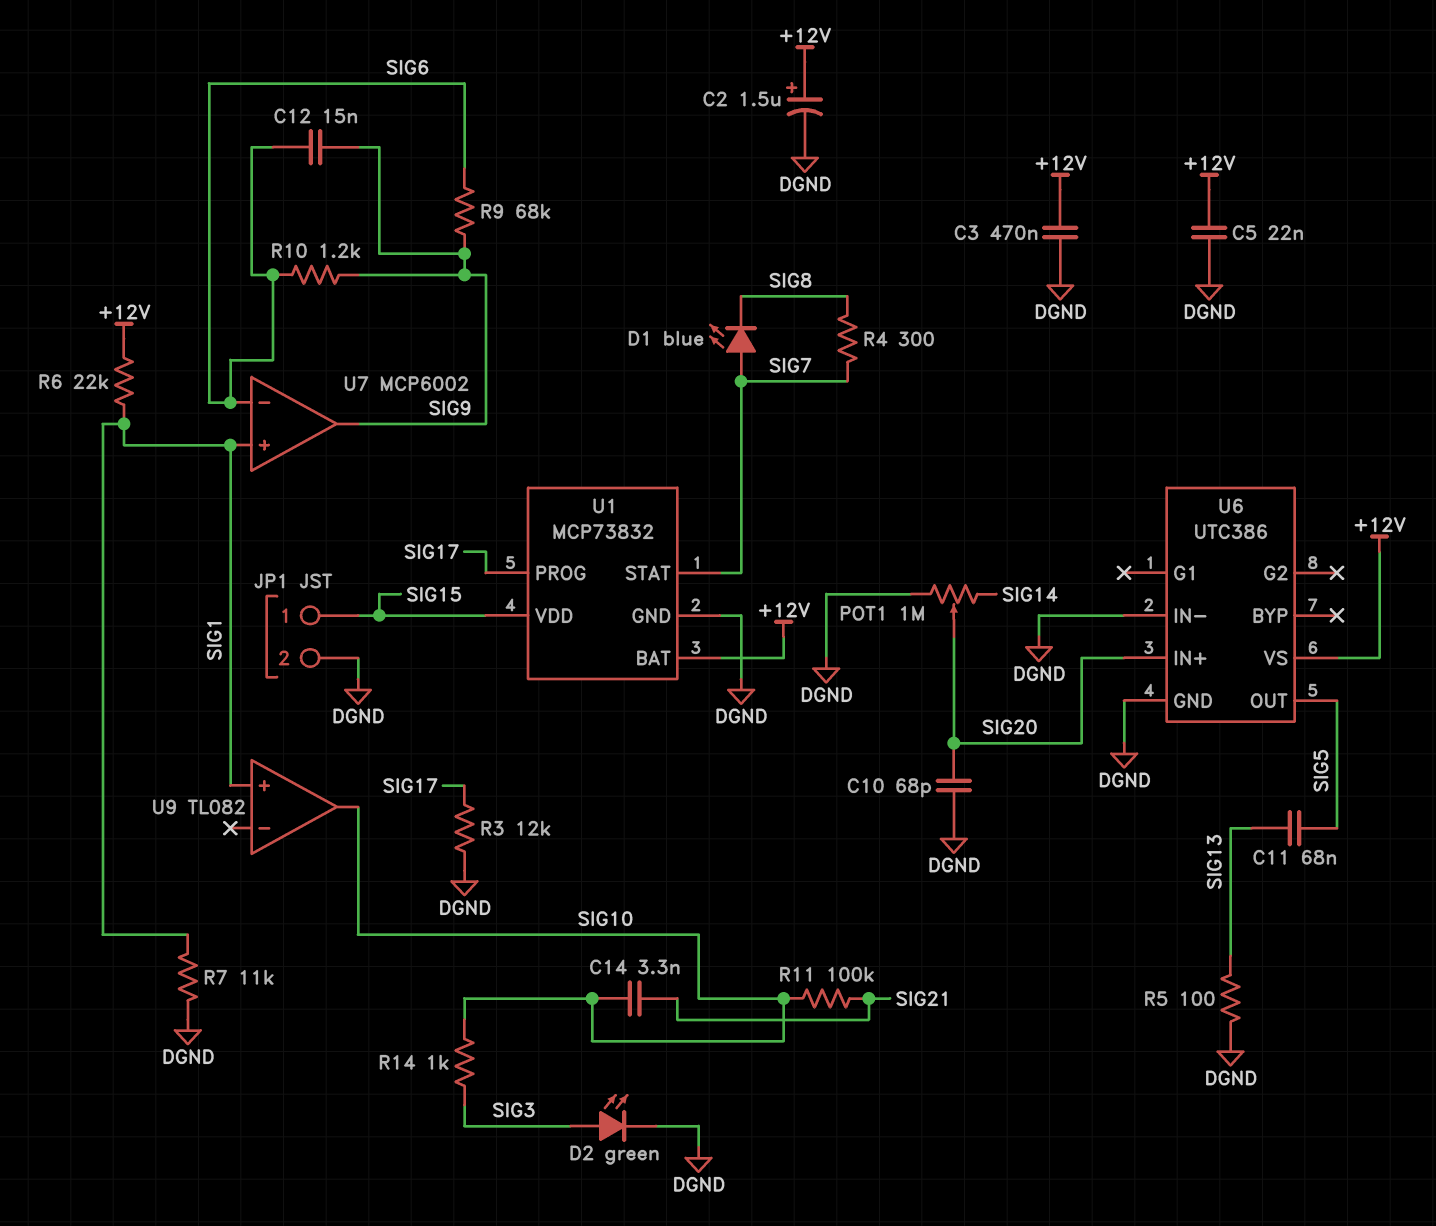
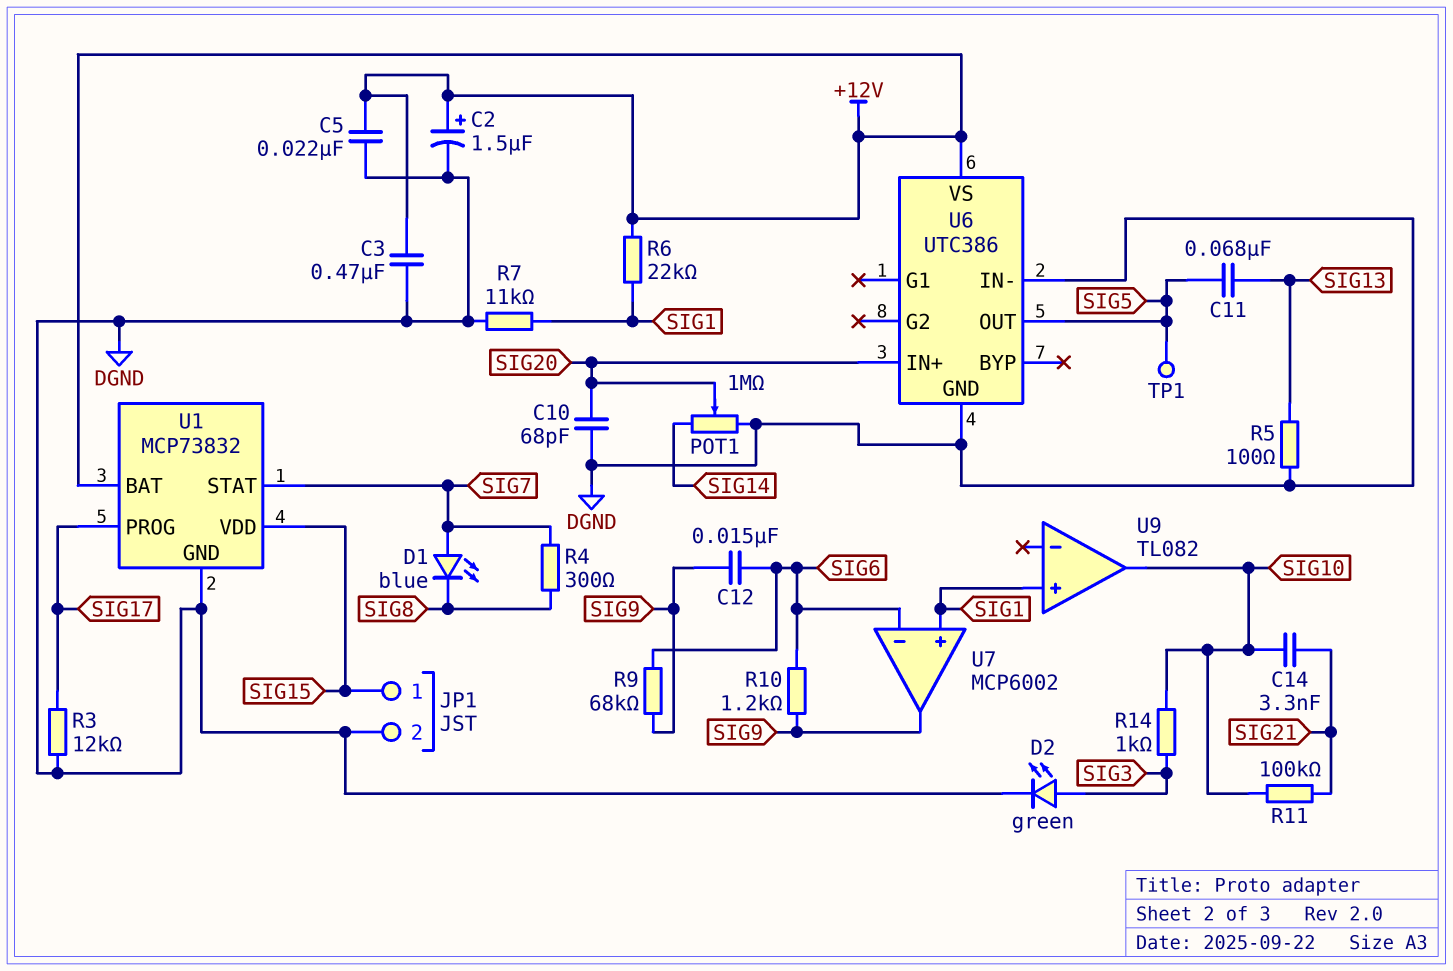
TP1: none -> test point (SIG5)

